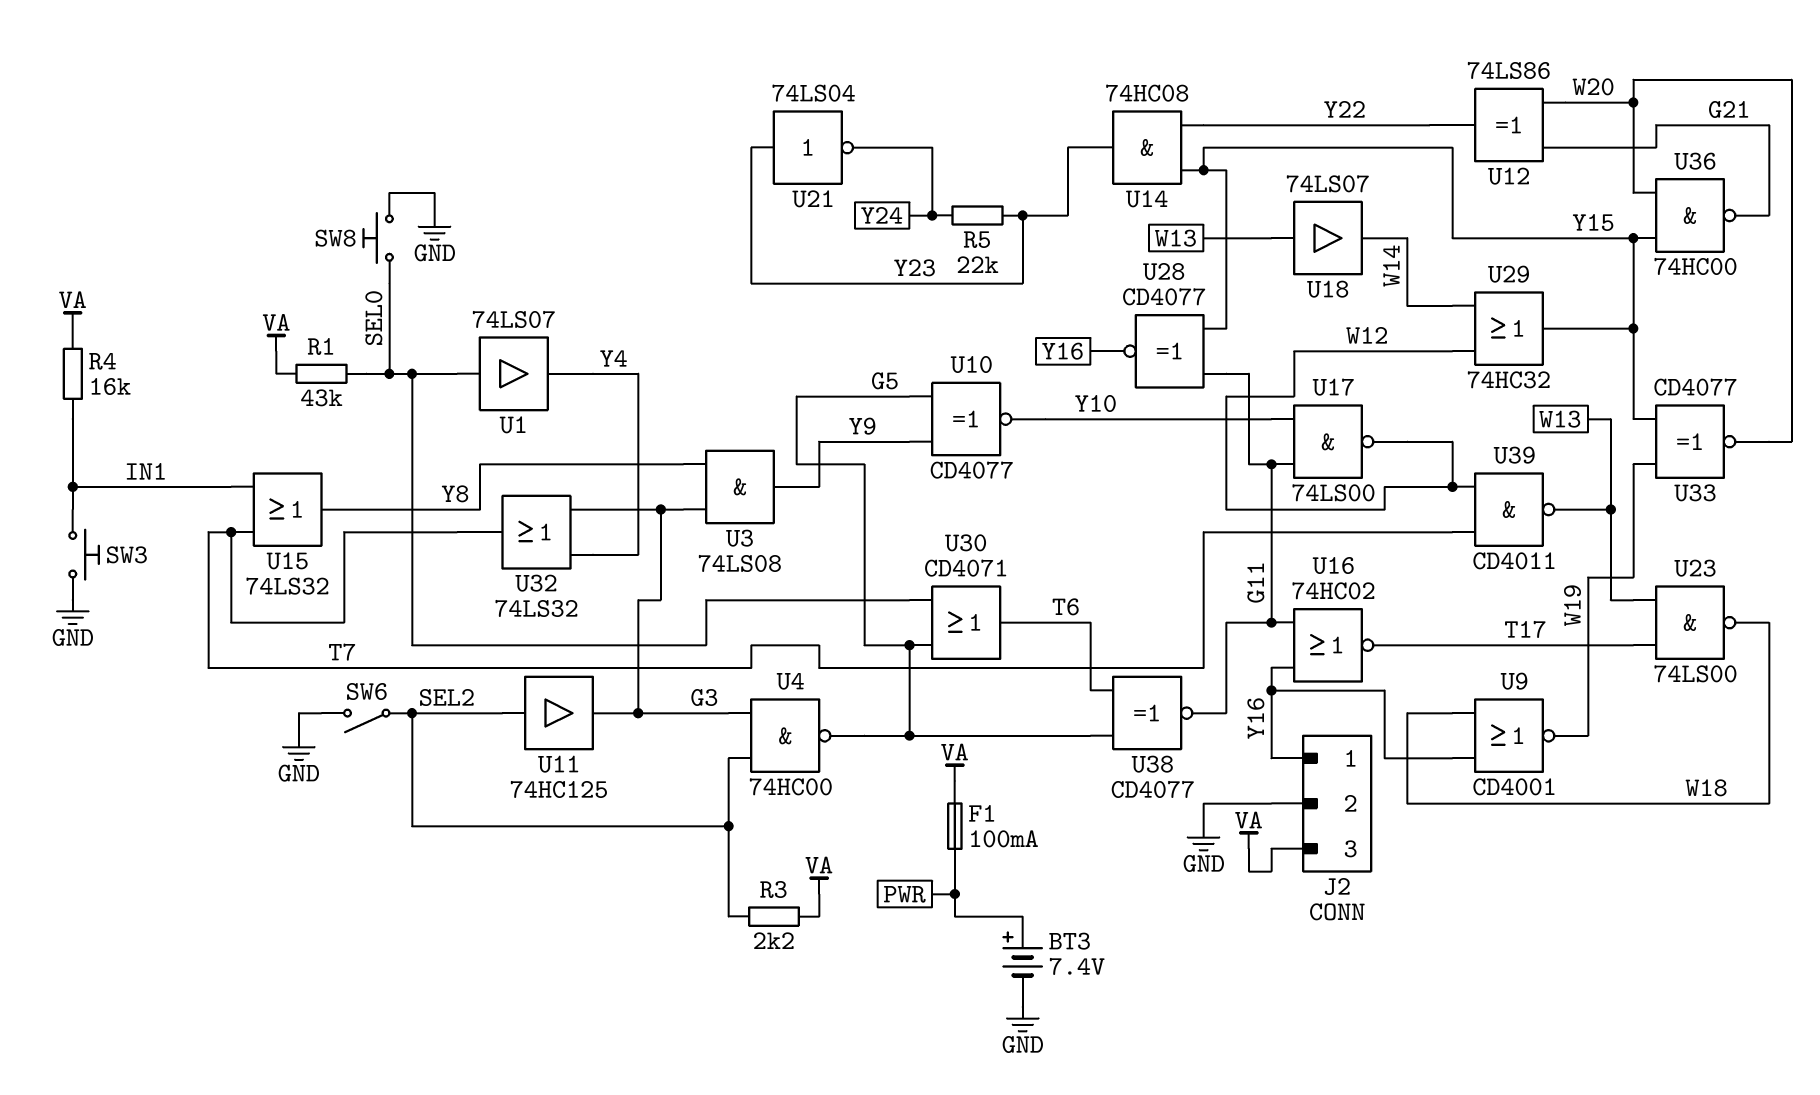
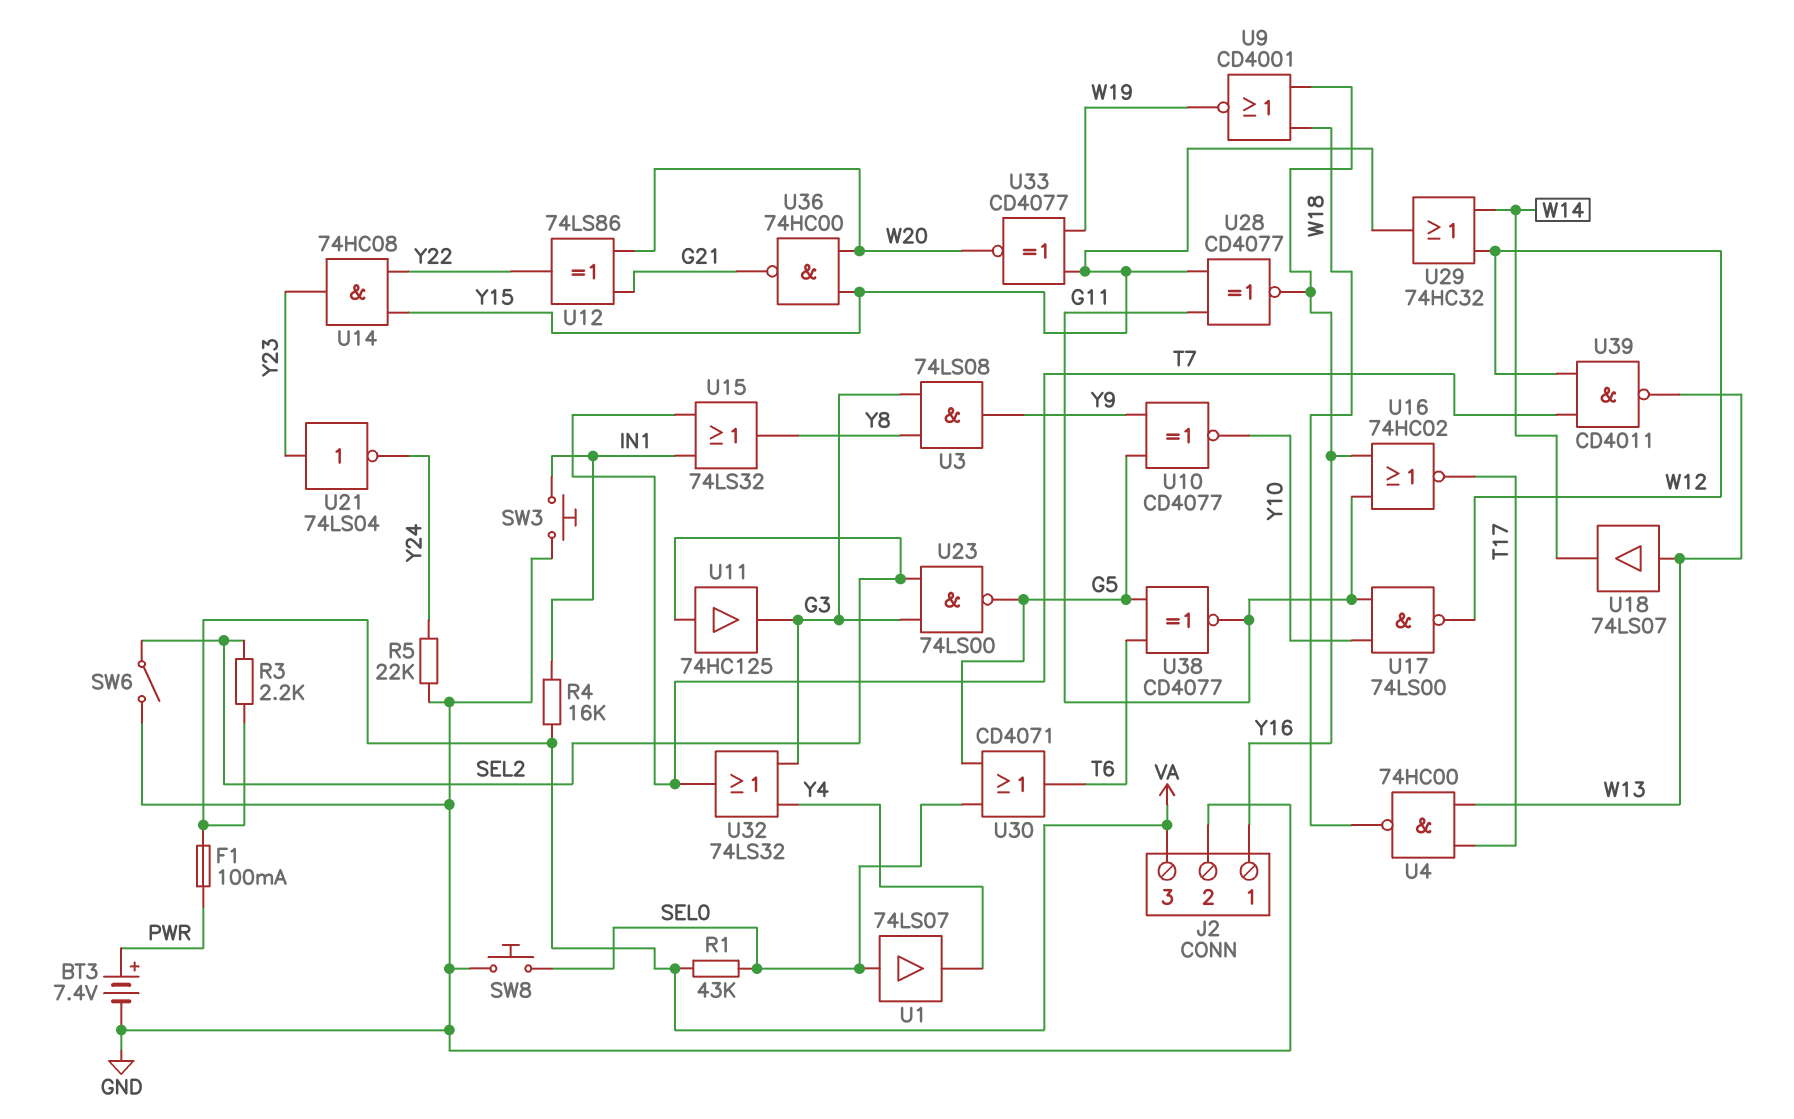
R5: 22k (Y23, Y24) -> 22k (GND, Y24)
U4: NAND 74HC00 (in G3, in SEL2, out G5) -> NAND 74HC00 (in T17, in W13, out W18)
U23: NAND 74LS00 (in T17, in W13, out W18) -> NAND 74LS00 (in G3, in SEL2, out G5)

